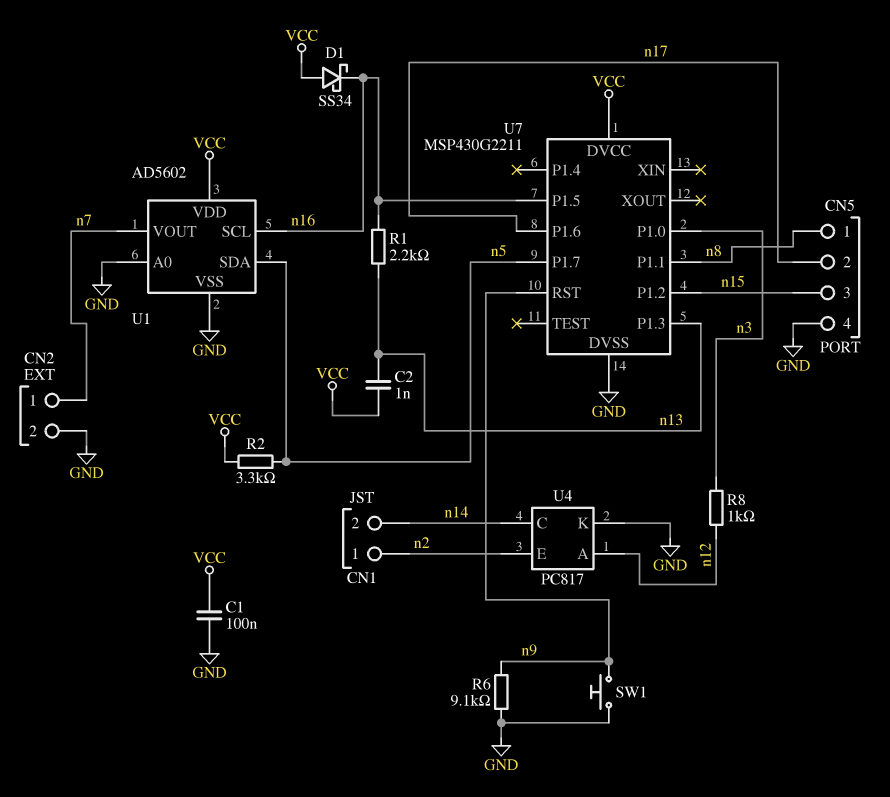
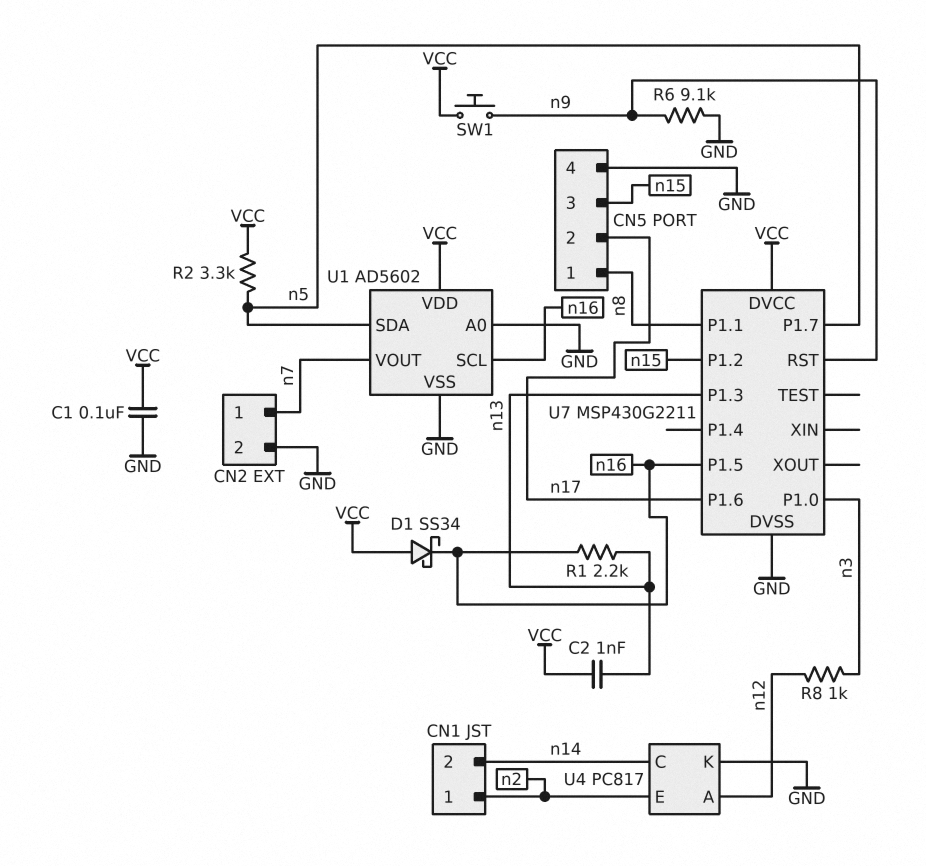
SW1: button (GND, n9) -> button (VCC, n9)

